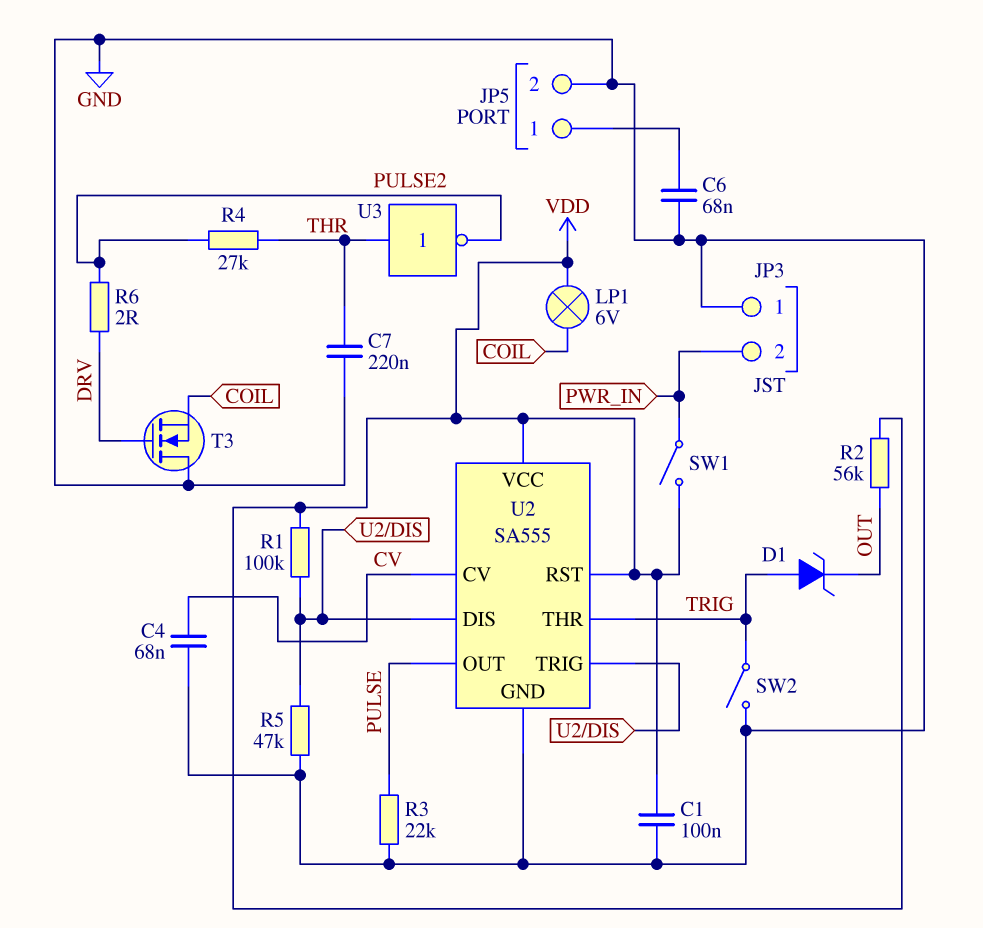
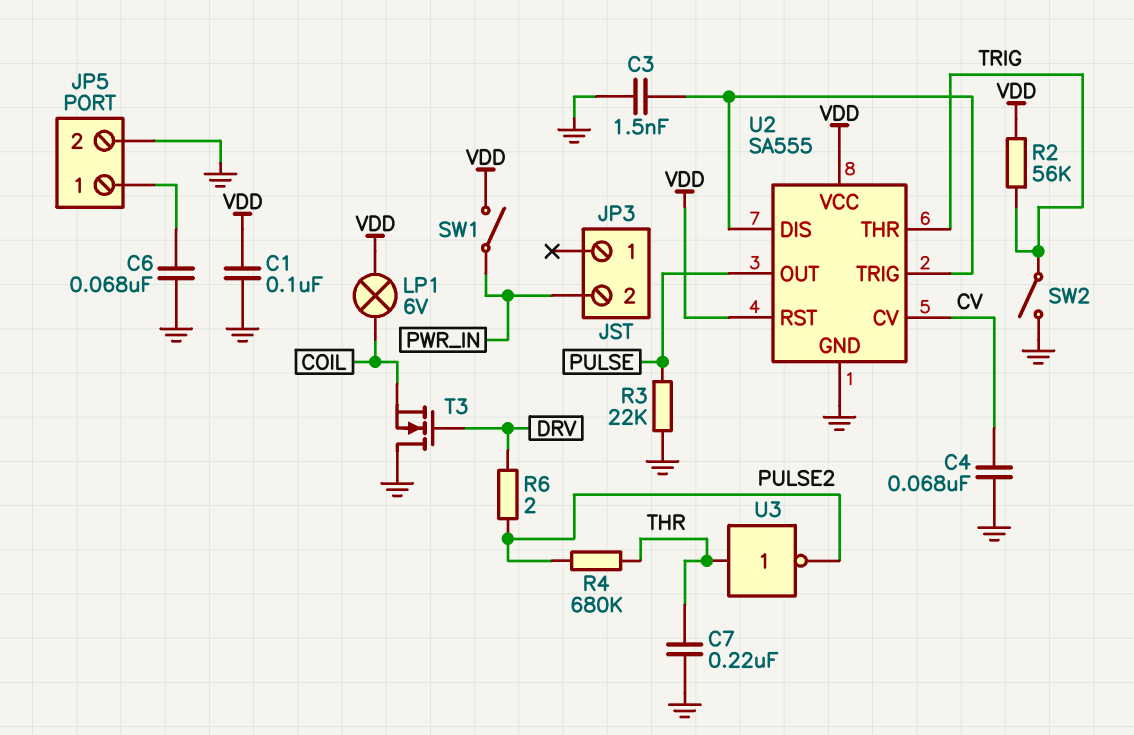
C3: none -> 1.5nF (GND, U2/DIS)
D1: zener (A TRIG, K OUT) -> none
JP3 pin 1: GND -> none
R1: 100k (U2/DIS, VDD) -> none
R2: 56k (OUT, VDD) -> 56k (TRIG, VDD)
R4: 27k (PULSE2, THR) -> 680k (PULSE2, THR)
R5: 47k (GND, U2/DIS) -> none

